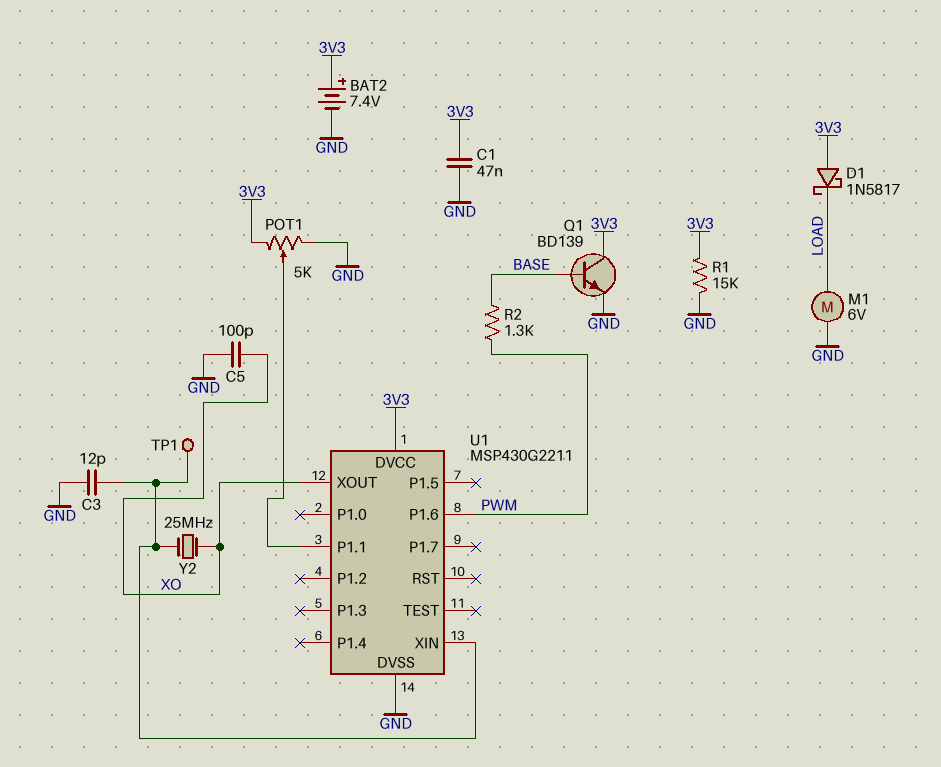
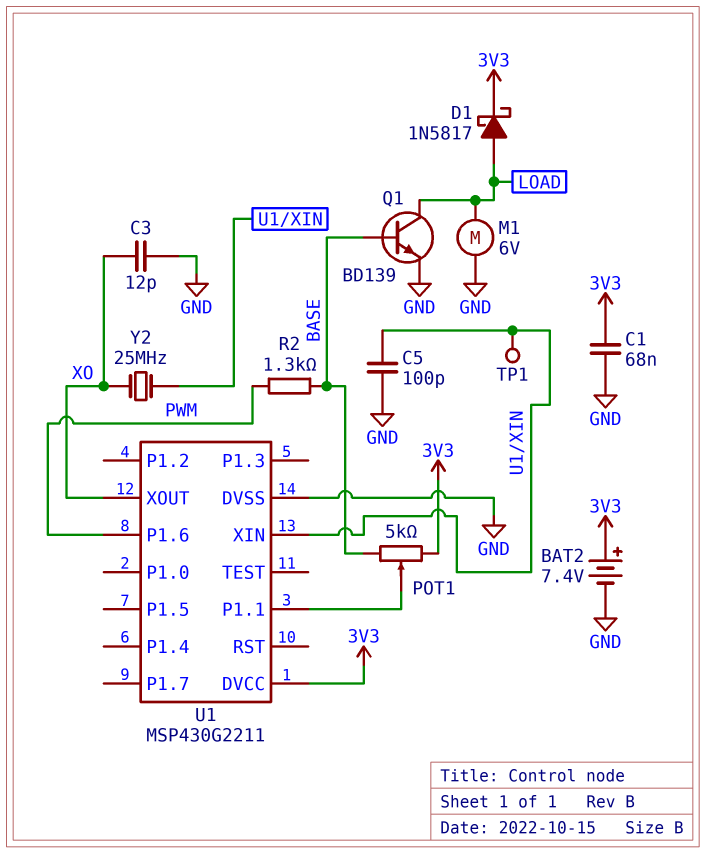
C1: 47nF (3V3, GND) -> 68nF (3V3, GND)
C3: 12pF (GND, U1/XIN) -> 12pF (GND, XO)
C5: 100pF (GND, XO) -> 100pF (GND, U1/XIN)
D1: schottky 1N5817 (A 3V3, K LOAD) -> schottky 1N5817 (A LOAD, K 3V3)
POT1: 5k (3V3, GND, wiper U1/P1.1) -> 5k (3V3, BASE, wiper U1/P1.1)
Q1: NPN BD139 (B BASE, C 3V3, E GND) -> NPN BD139 (B BASE, C LOAD, E GND)
R1: 15k (3V3, GND) -> none

